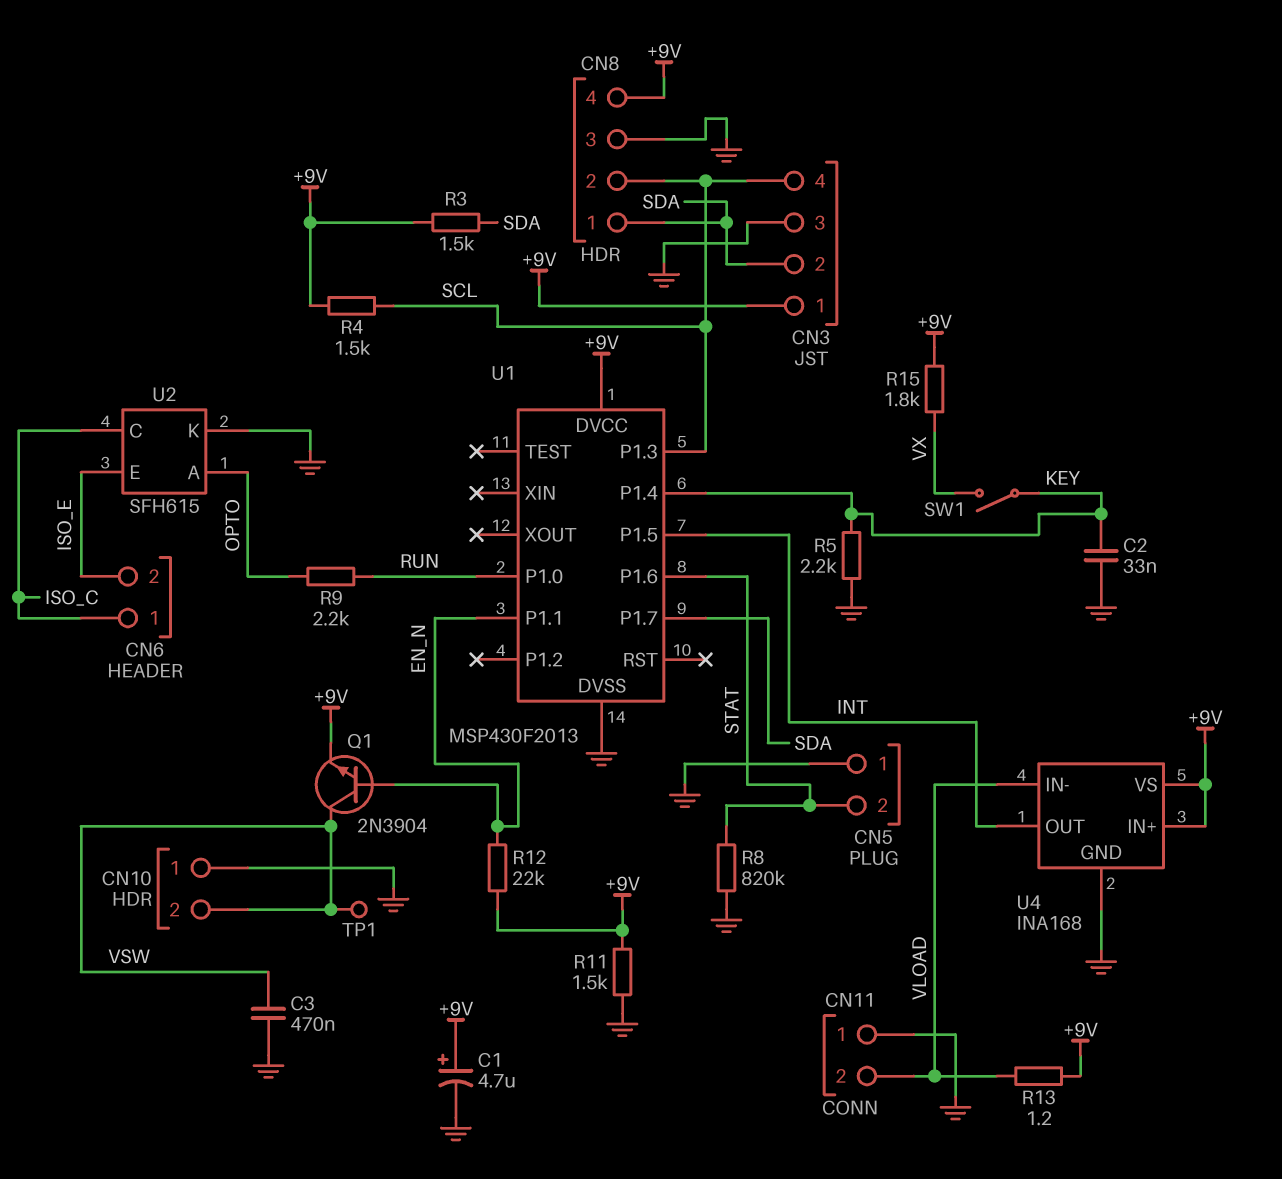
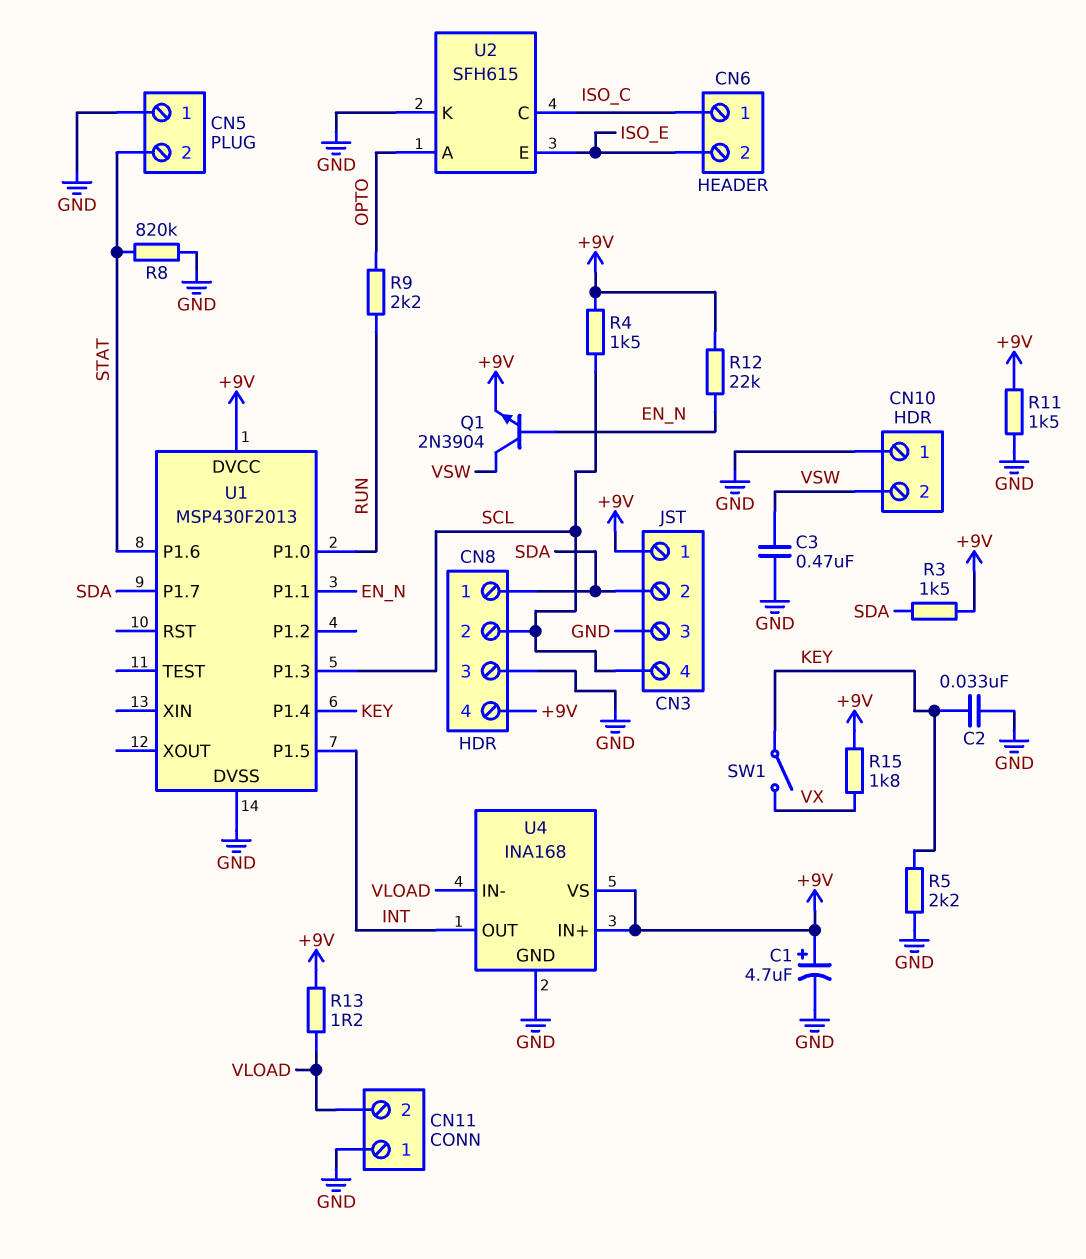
TP1: test point (VSW) -> none

